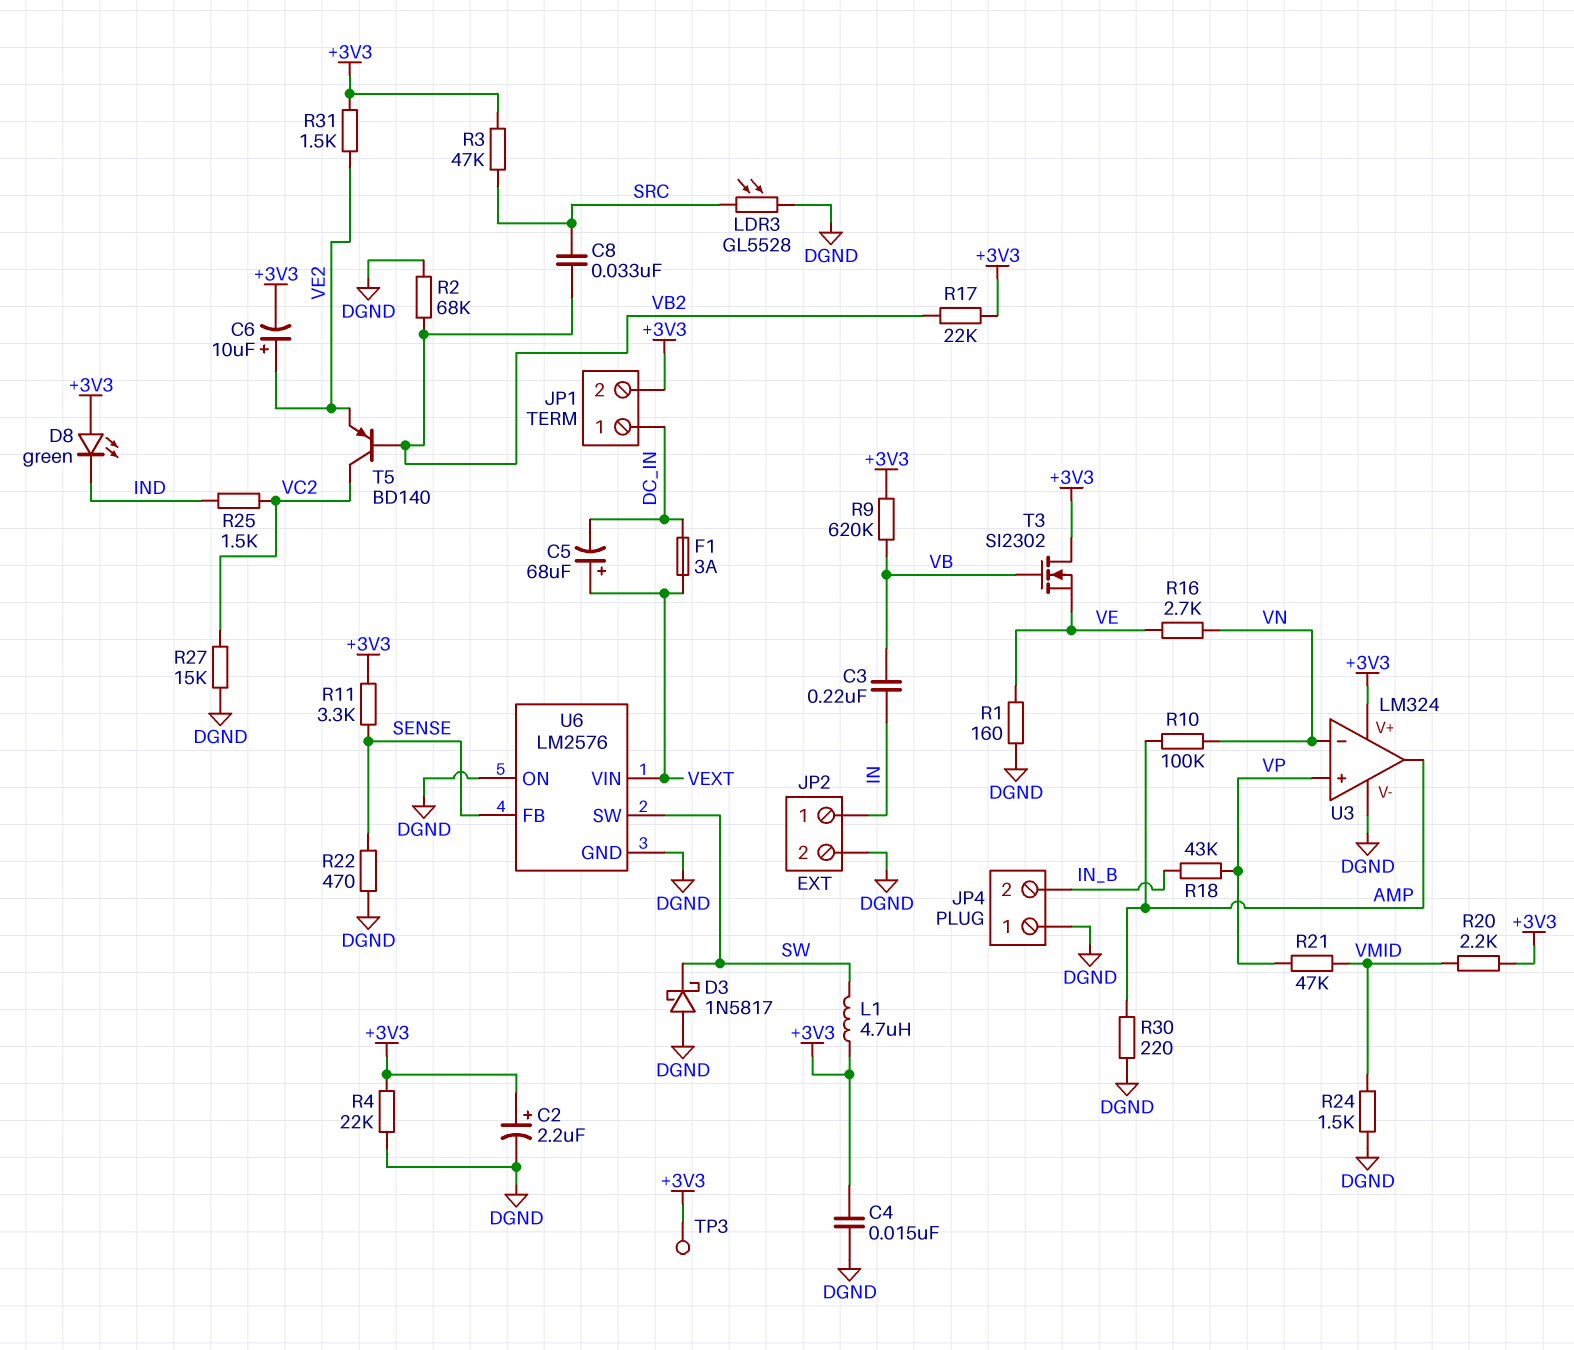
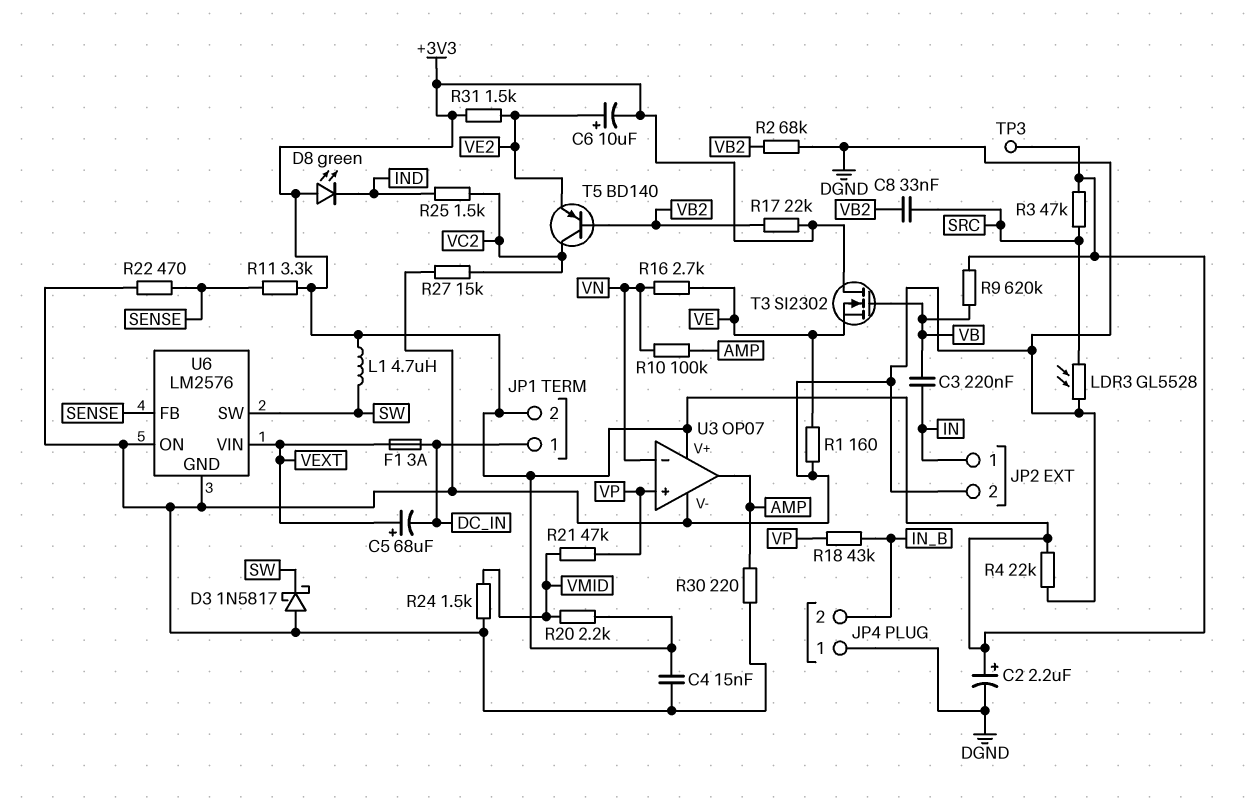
U3: LM324 -> OP07

